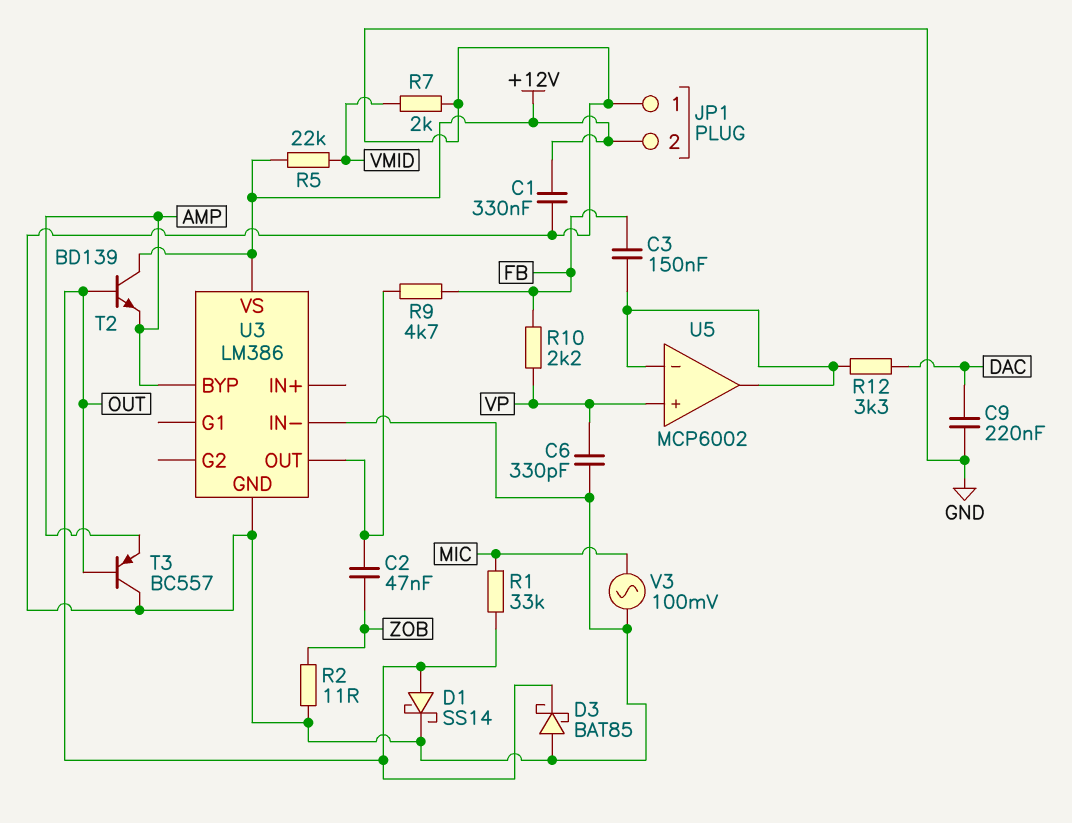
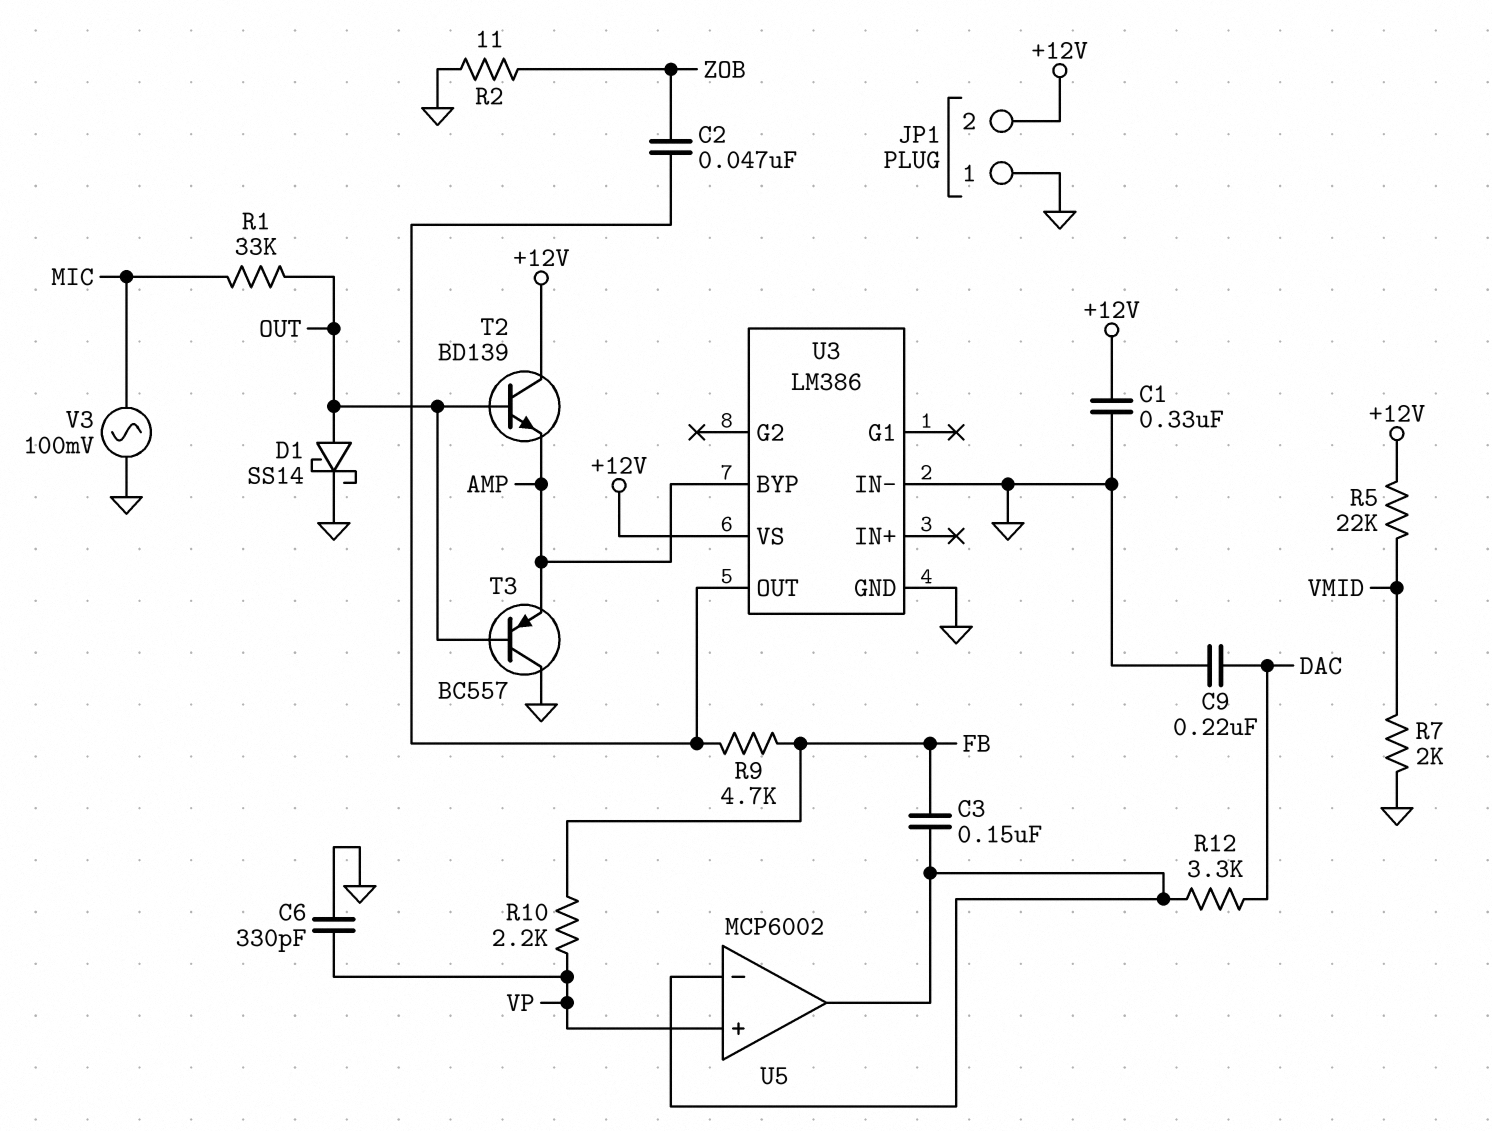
D3: schottky BAT85 (A GND, K OUT) -> none

